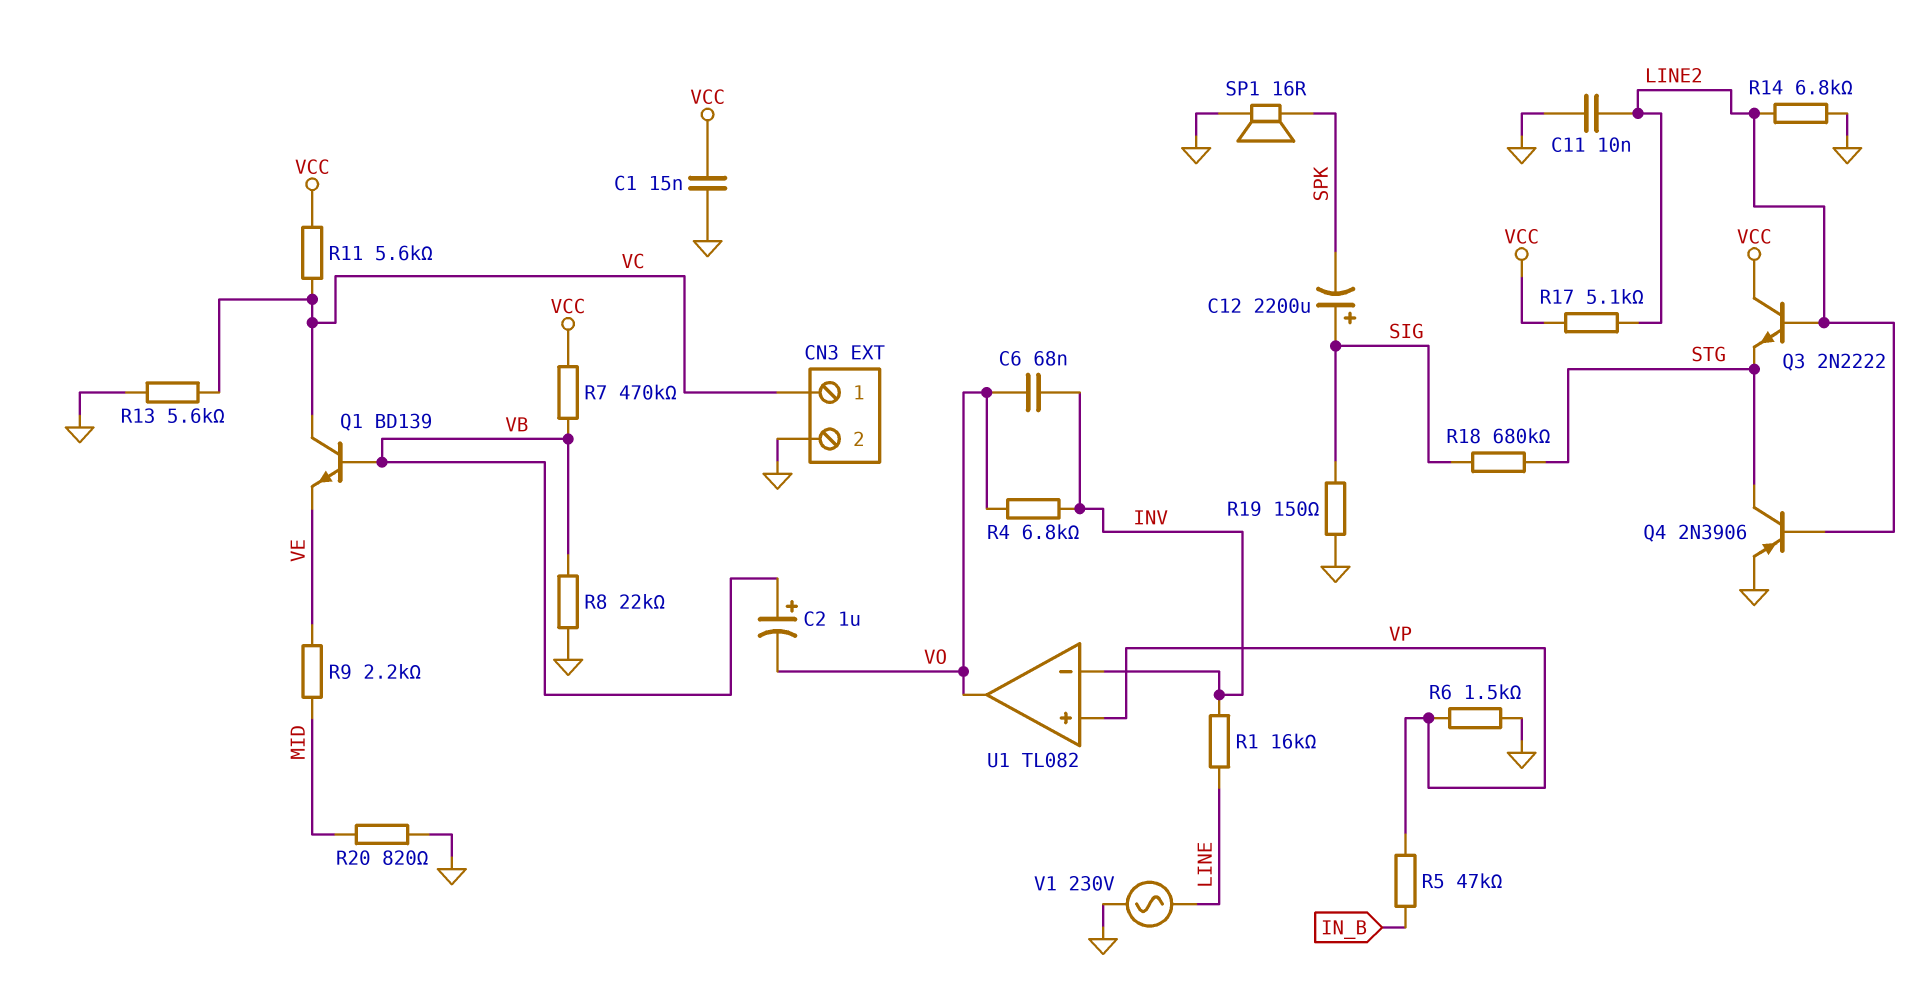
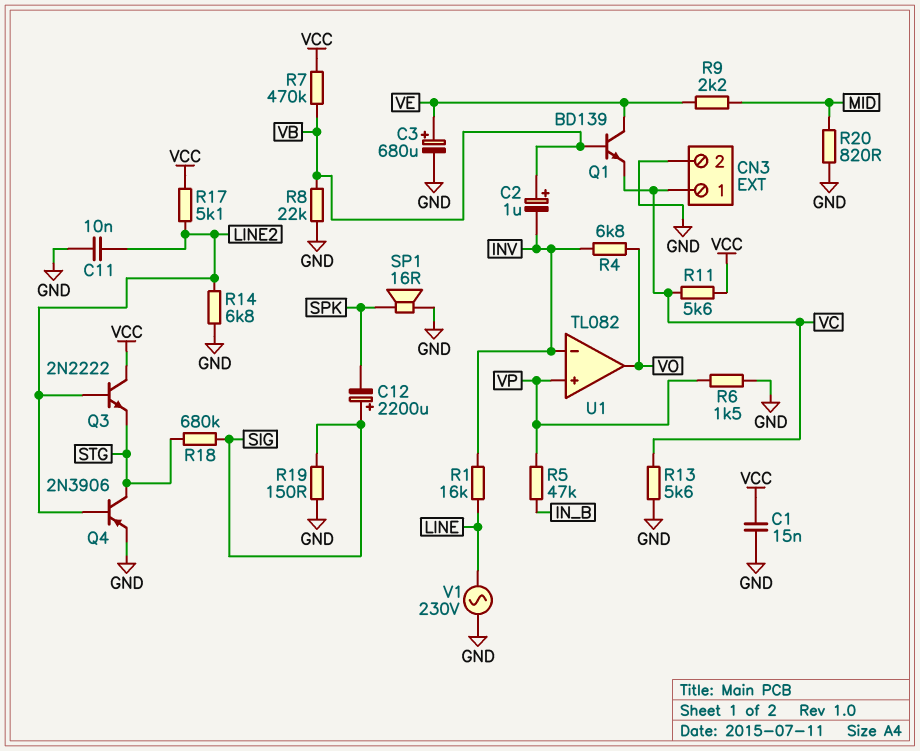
C2: 1uF (plus VB, minus VO) -> 1uF (plus VB, minus INV)
C3: none -> 680uF (plus VE, minus GND)
C6: 68nF (INV, VO) -> none
Q1: NPN BD139 (B VB, C VC, E VE) -> NPN BD139 (B VB, C VE, E VC)

